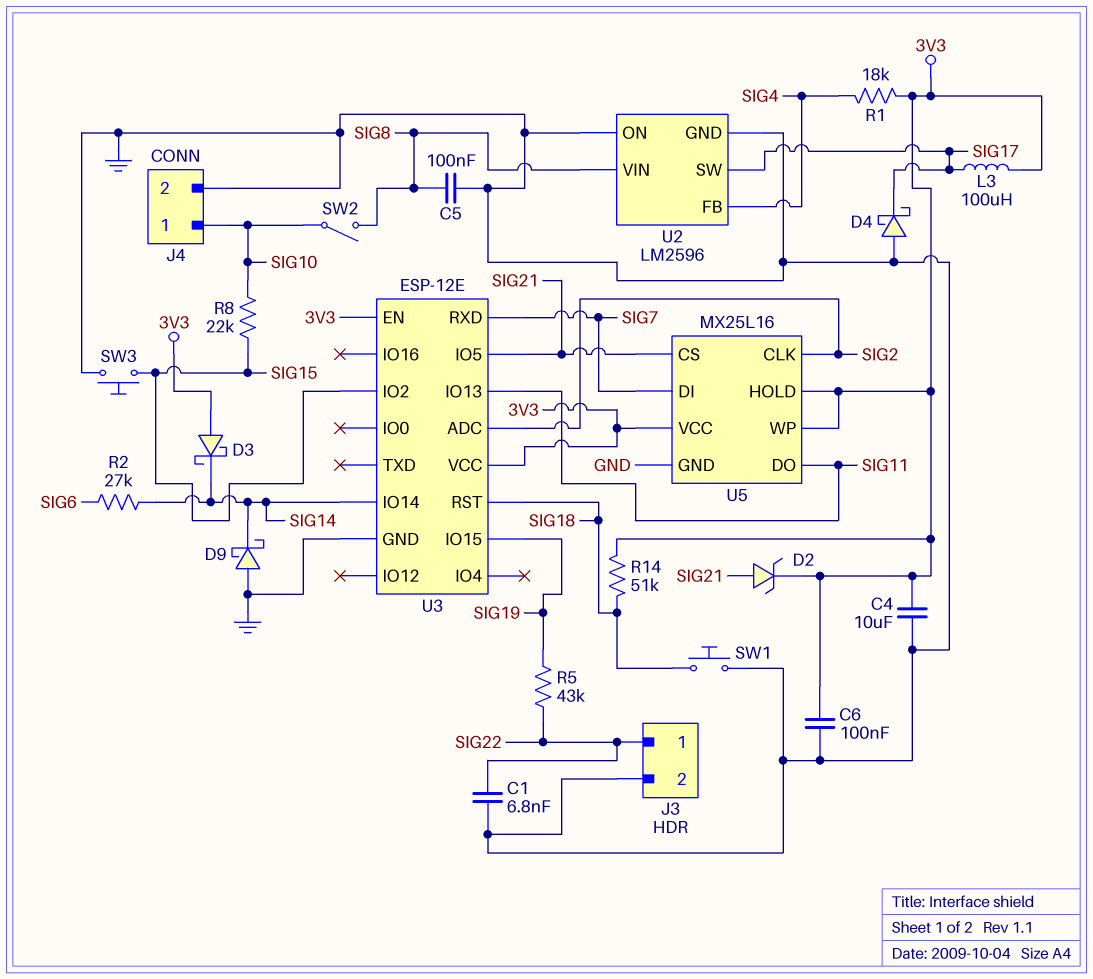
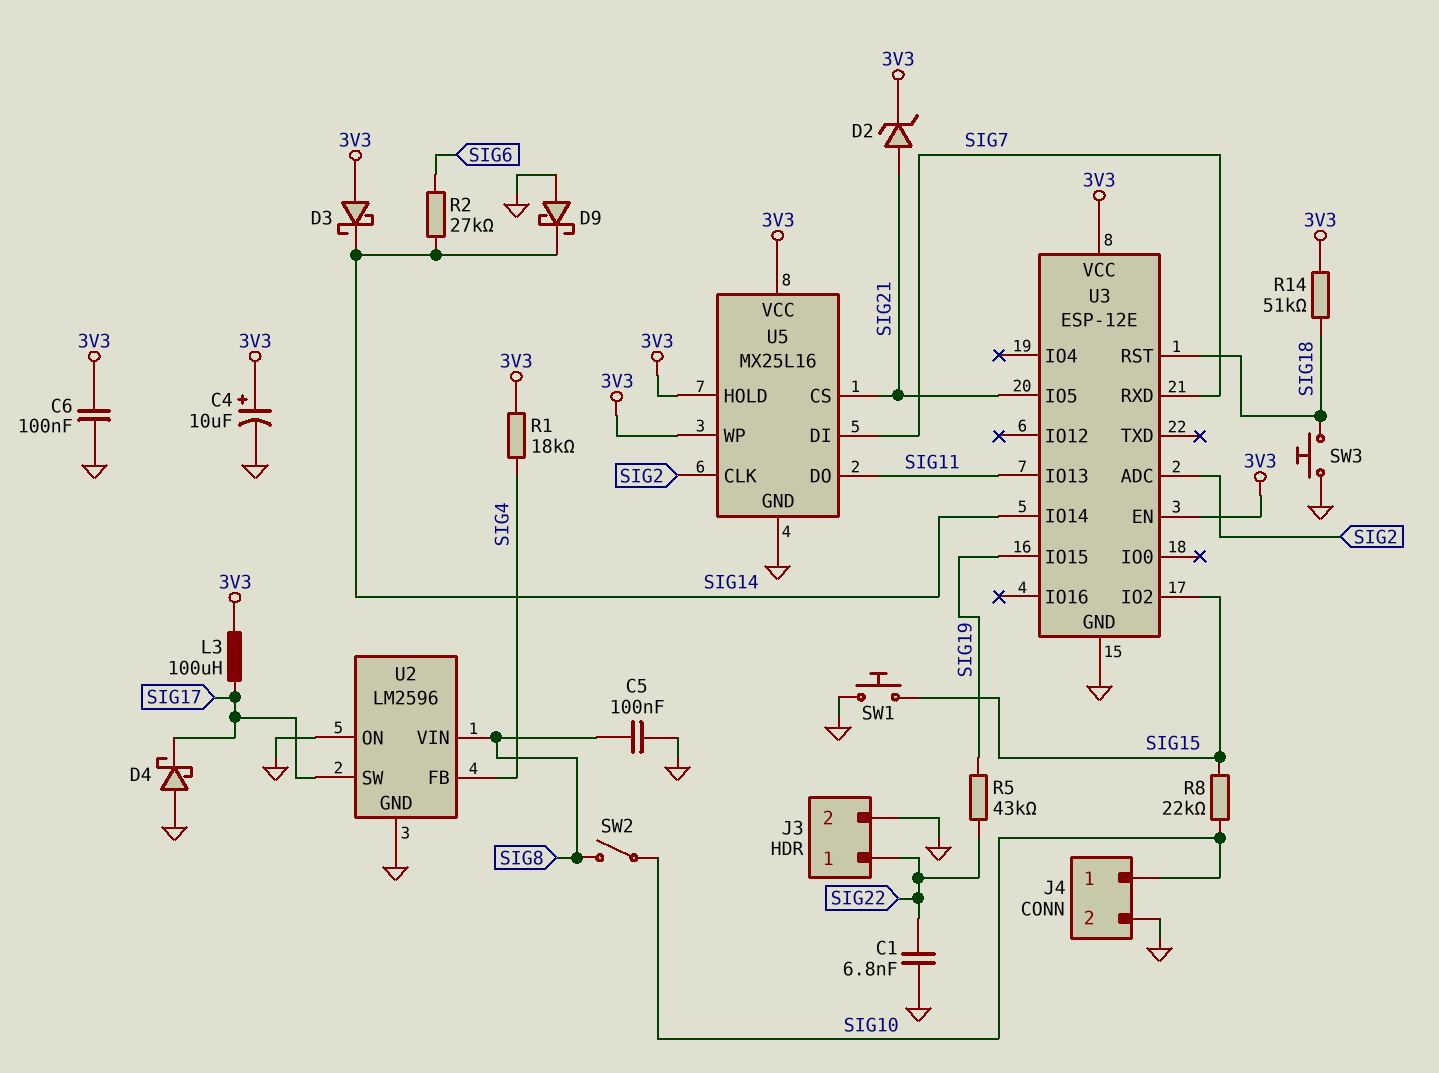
C4: 10uF (3V3, GND) -> 10uF (plus 3V3, minus GND)
SW1: button (GND, SIG18) -> button (GND, SIG15)
SW3: button (GND, SIG15) -> button (GND, SIG18)

